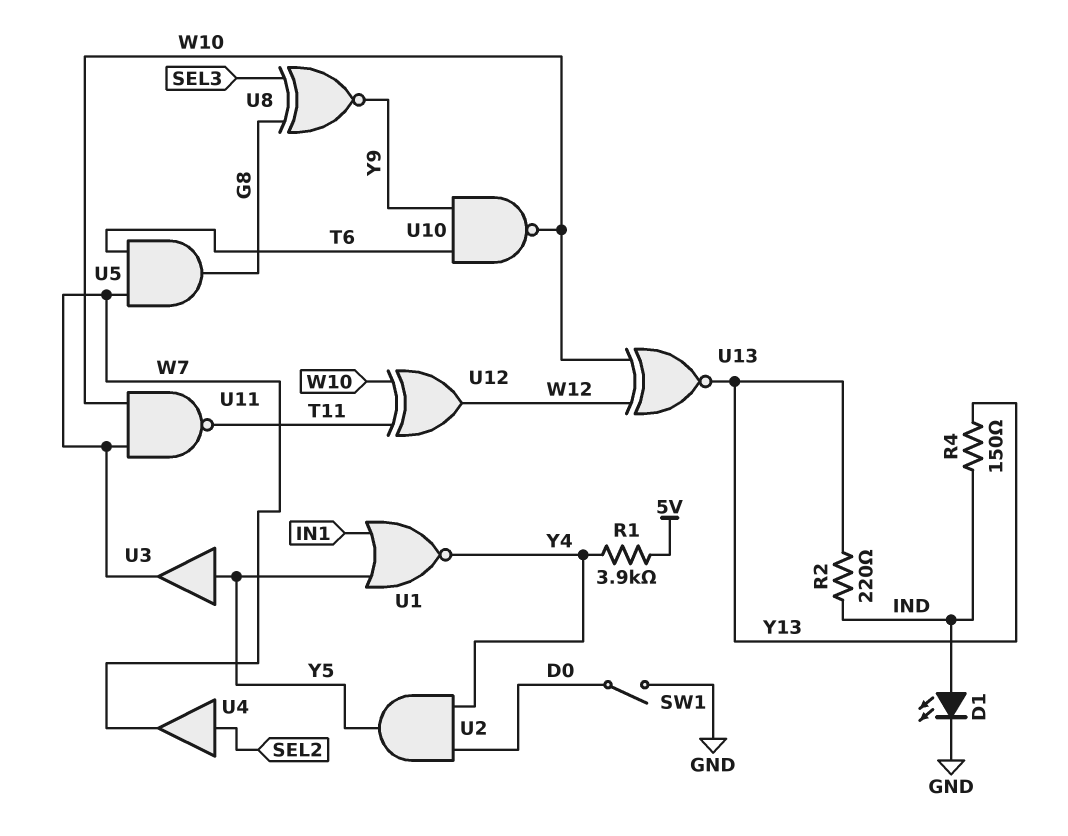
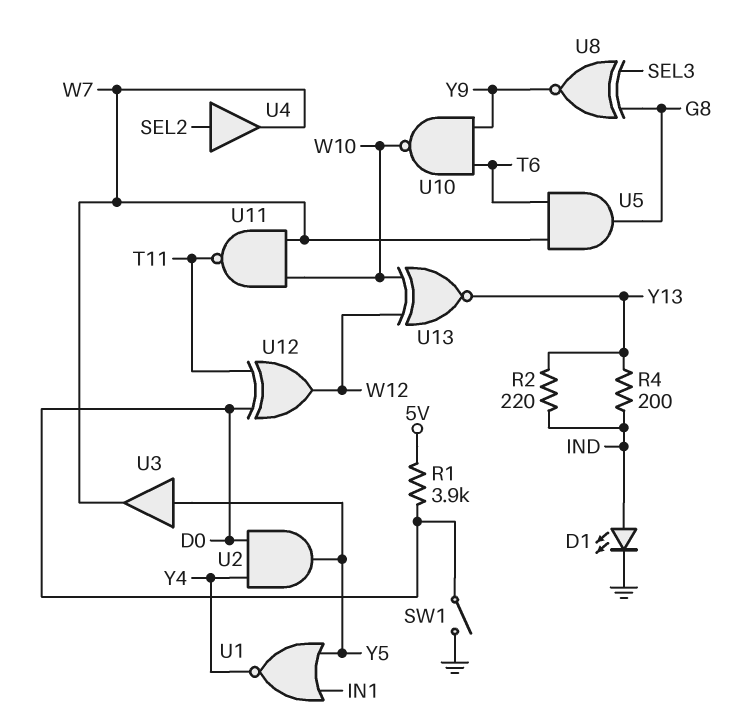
R1: 3.9k (5V, Y4) -> 3.9k (5V, D0)
R4: 150 (IND, Y13) -> 200 (IND, Y13)
U12: XOR (in T11, in W10, out W12) -> XOR (in D0, in T11, out W12)

